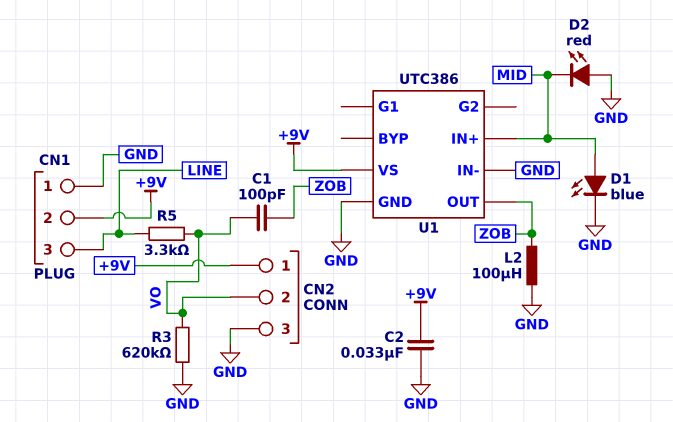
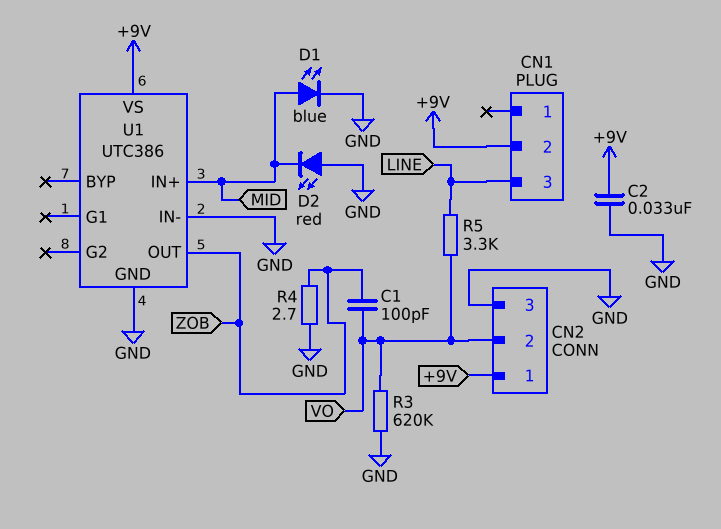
CN1 pin 1: GND -> none
L2: 100uH (GND, ZOB) -> none
R4: none -> 2.7 (GND, ZOB)

